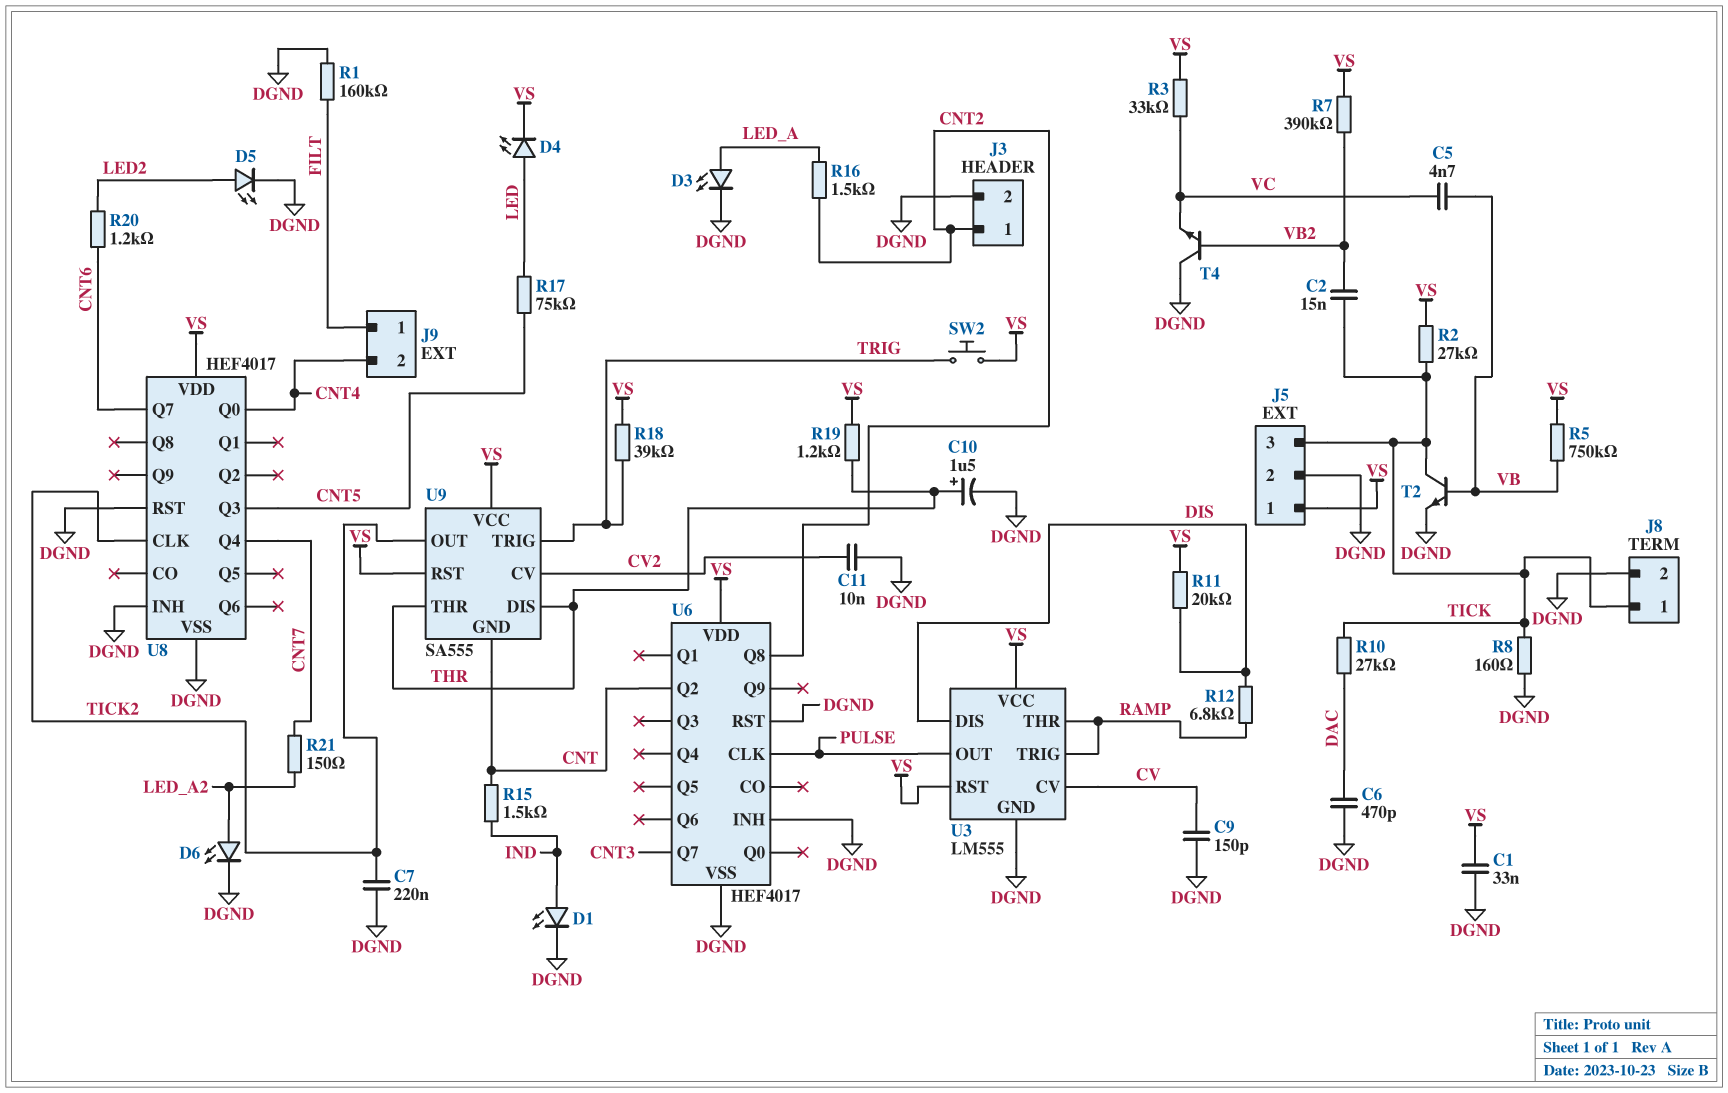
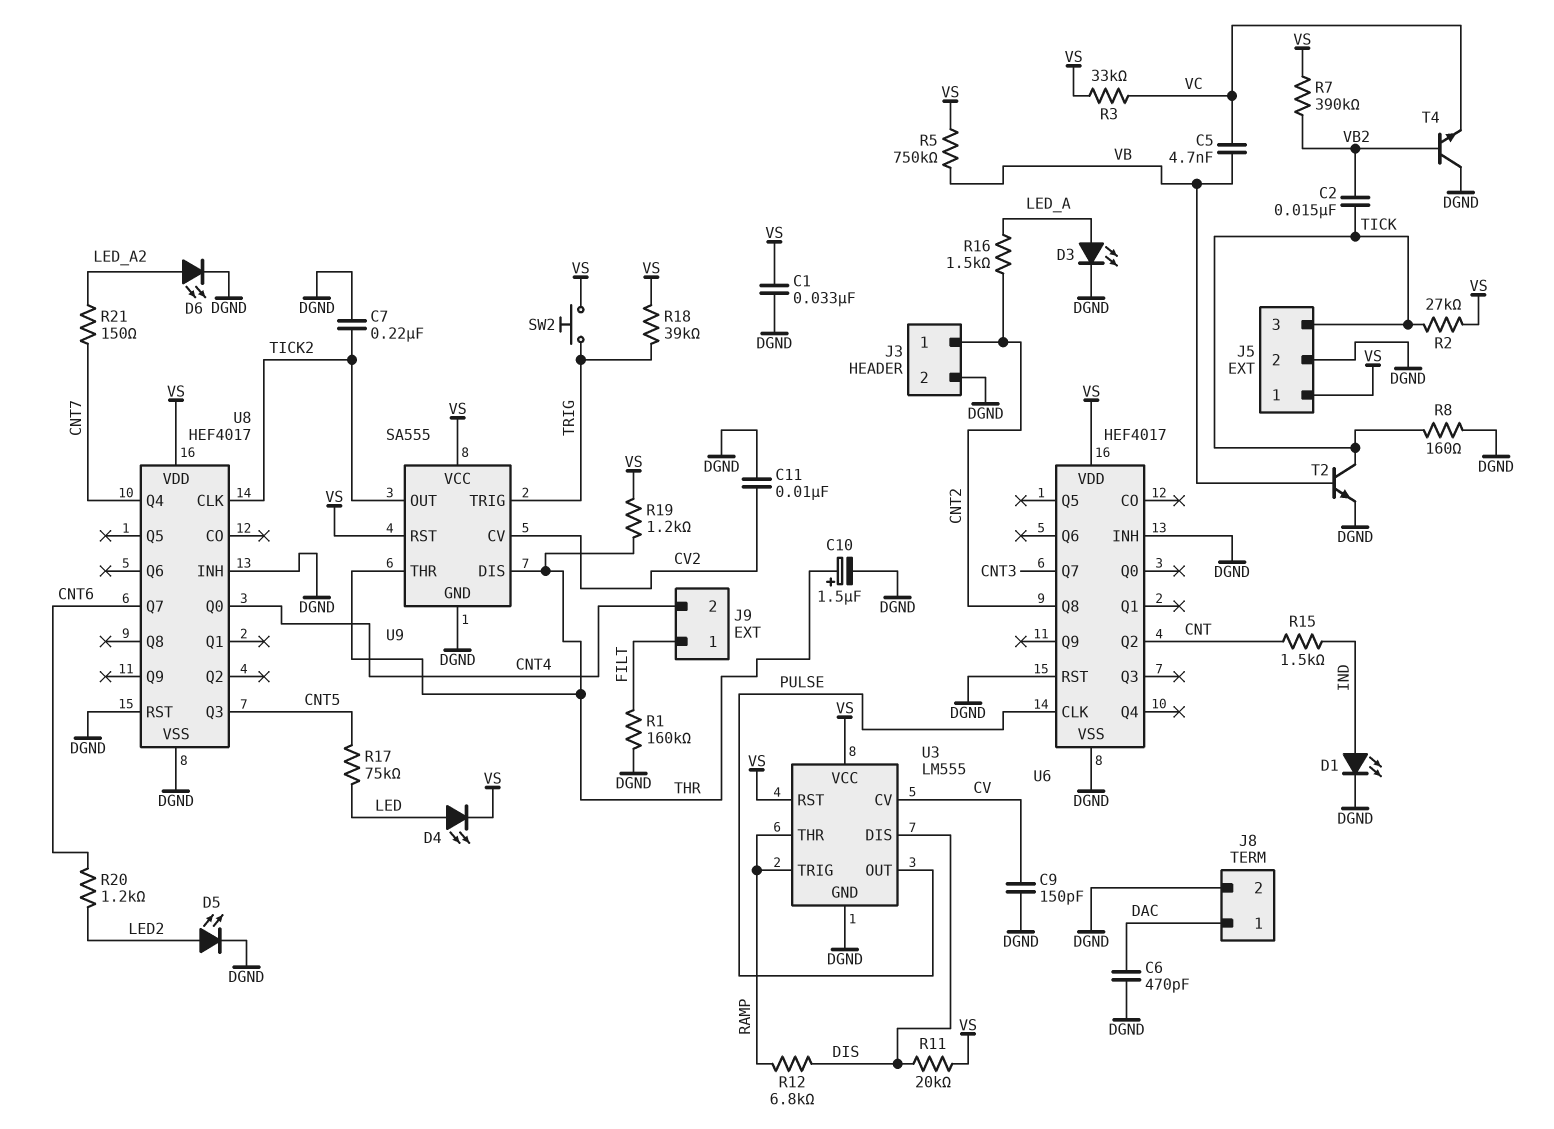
J8 pin 1: TICK -> DAC
R10: 27k (DAC, TICK) -> none
U9 pin GND: CNT -> DGND

